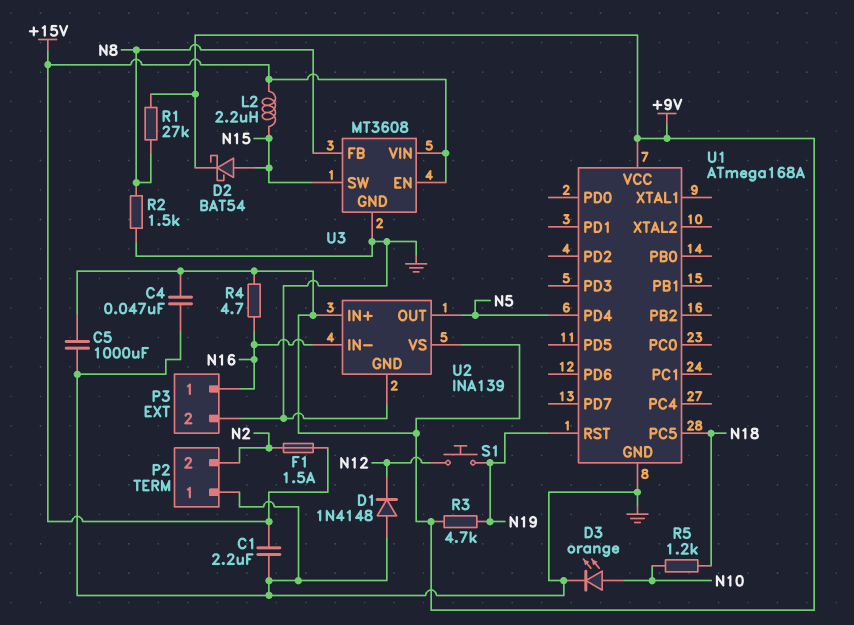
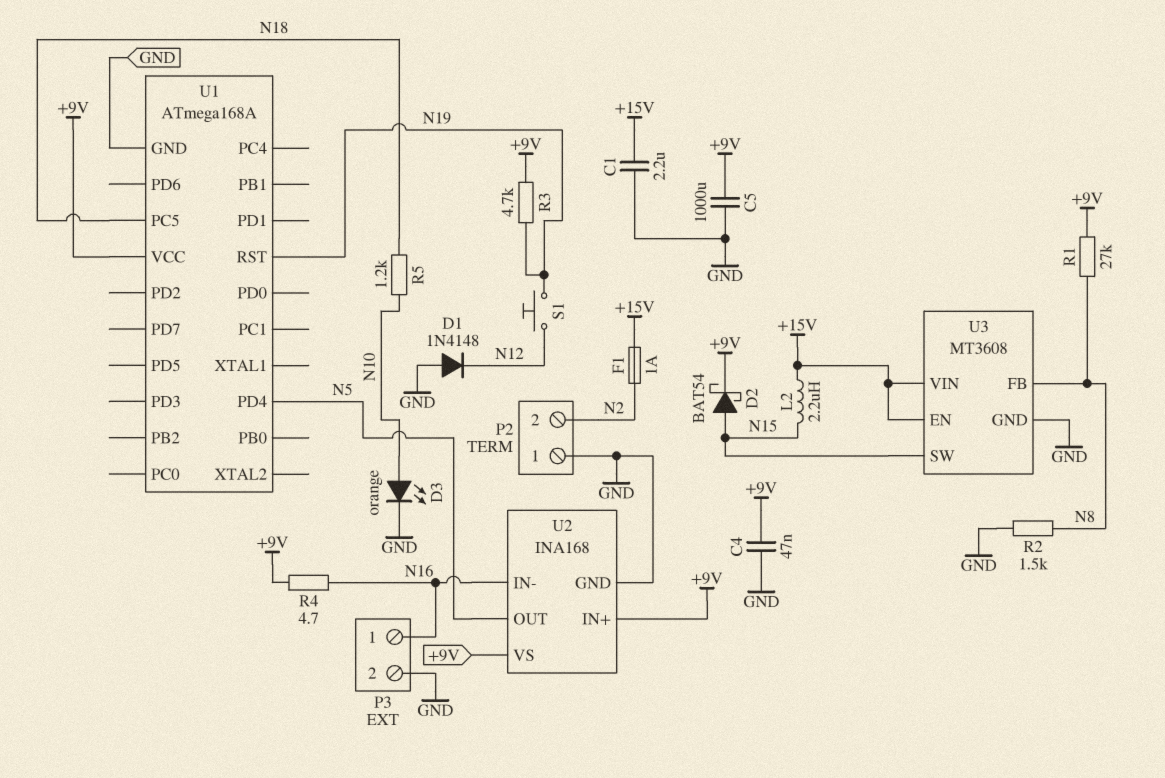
F1: 1.5A (+15V, N2) -> 1A (+15V, N2)
U2: INA139 -> INA168

